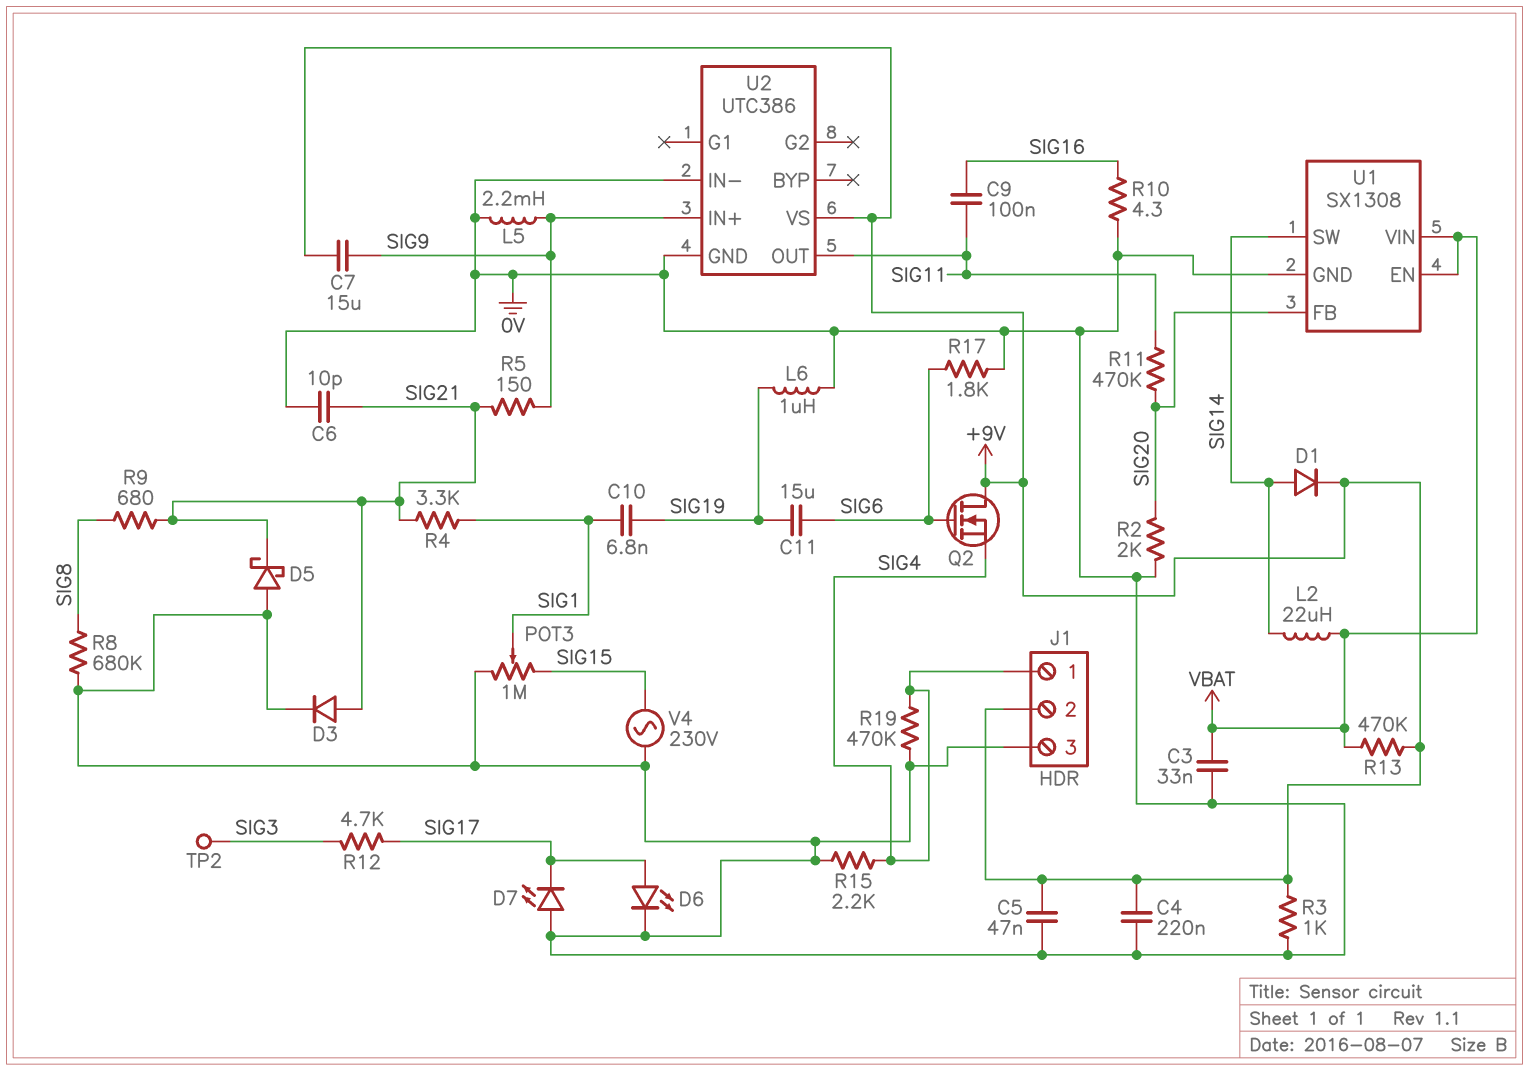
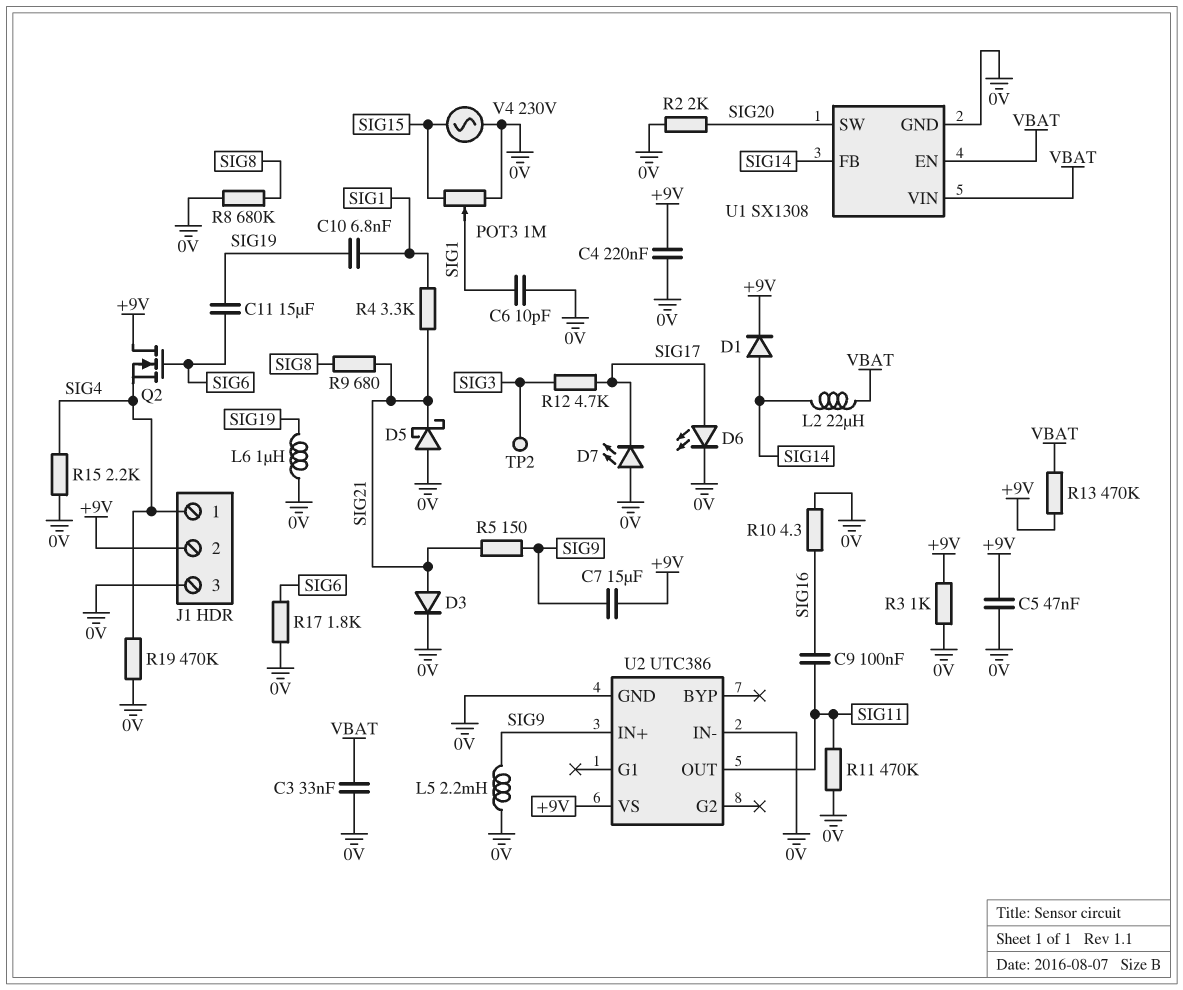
C6: 10pF (0V, SIG21) -> 10pF (0V, SIG1)
R11: 470k (SIG11, SIG20) -> 470k (0V, SIG11)
U1 pin FB: SIG20 -> SIG14
U1 pin SW: SIG14 -> SIG20

